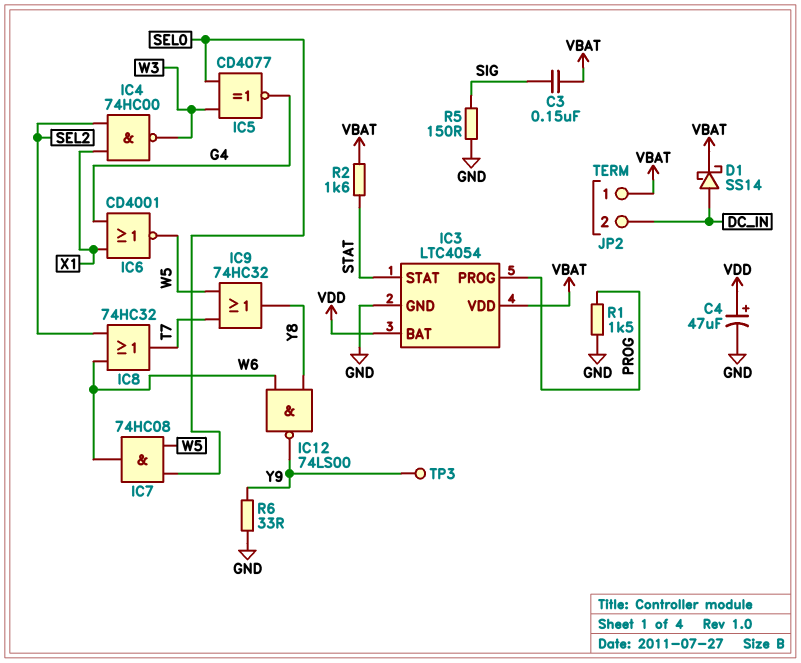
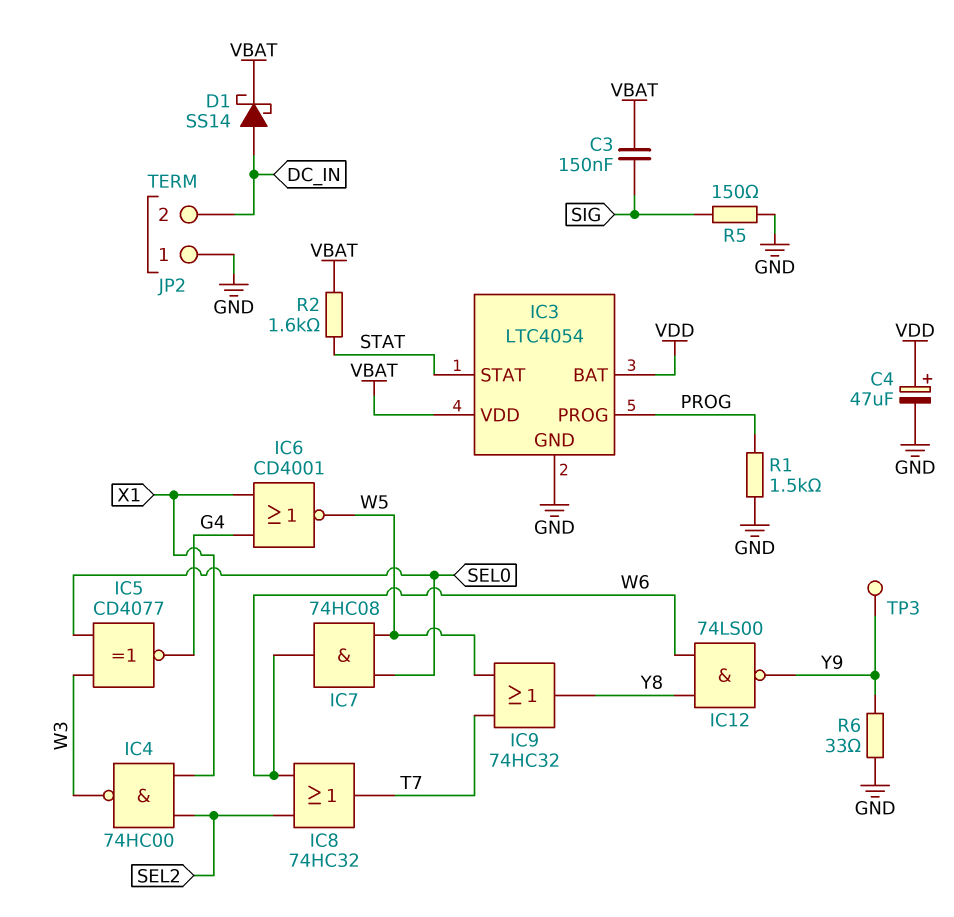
JP2 pin 1: VBAT -> GND

